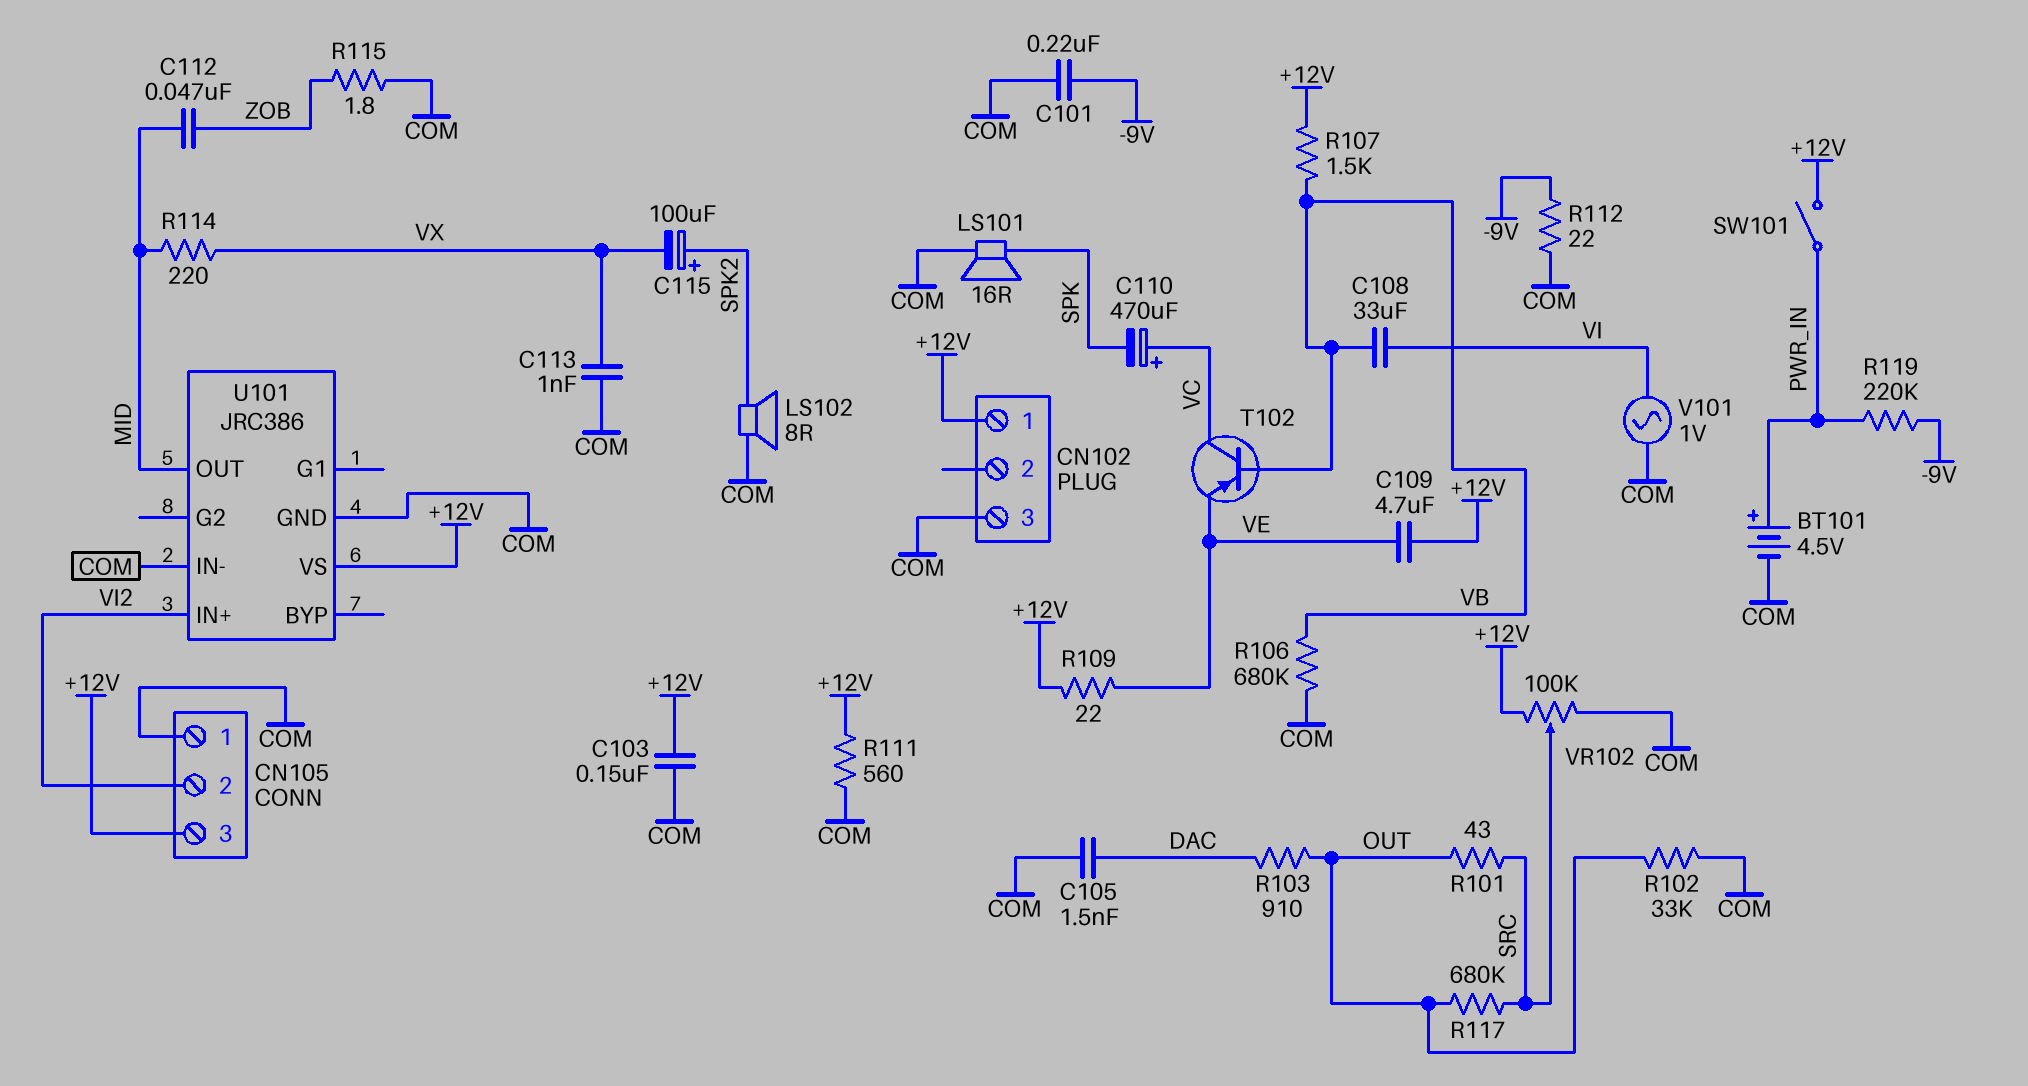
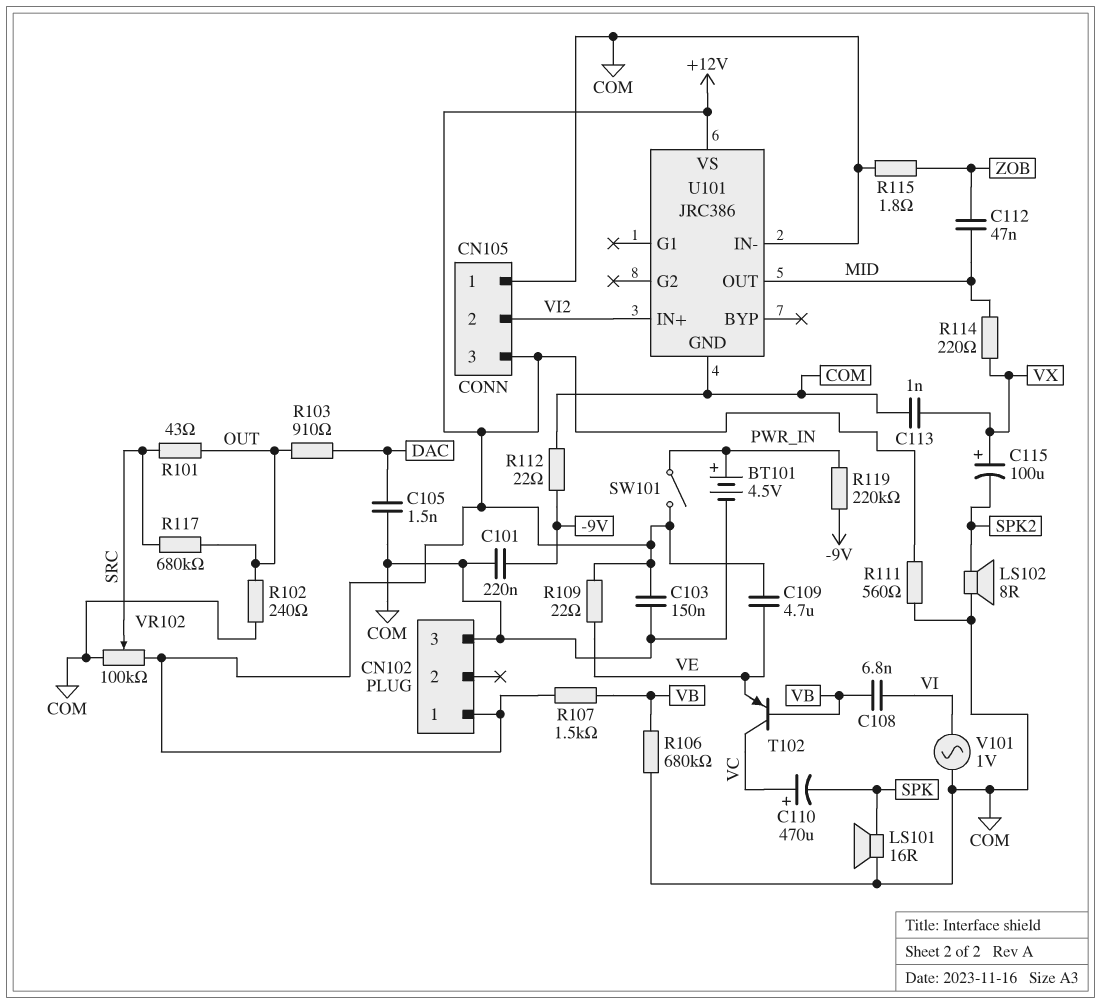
C108: 33uF (VB, VI) -> 6.8nF (VB, VI)
C115: 100uF (plus SPK2, minus VX) -> 100uF (plus VX, minus SPK2)
R102: 33k (COM, OUT) -> 240 (COM, OUT)

